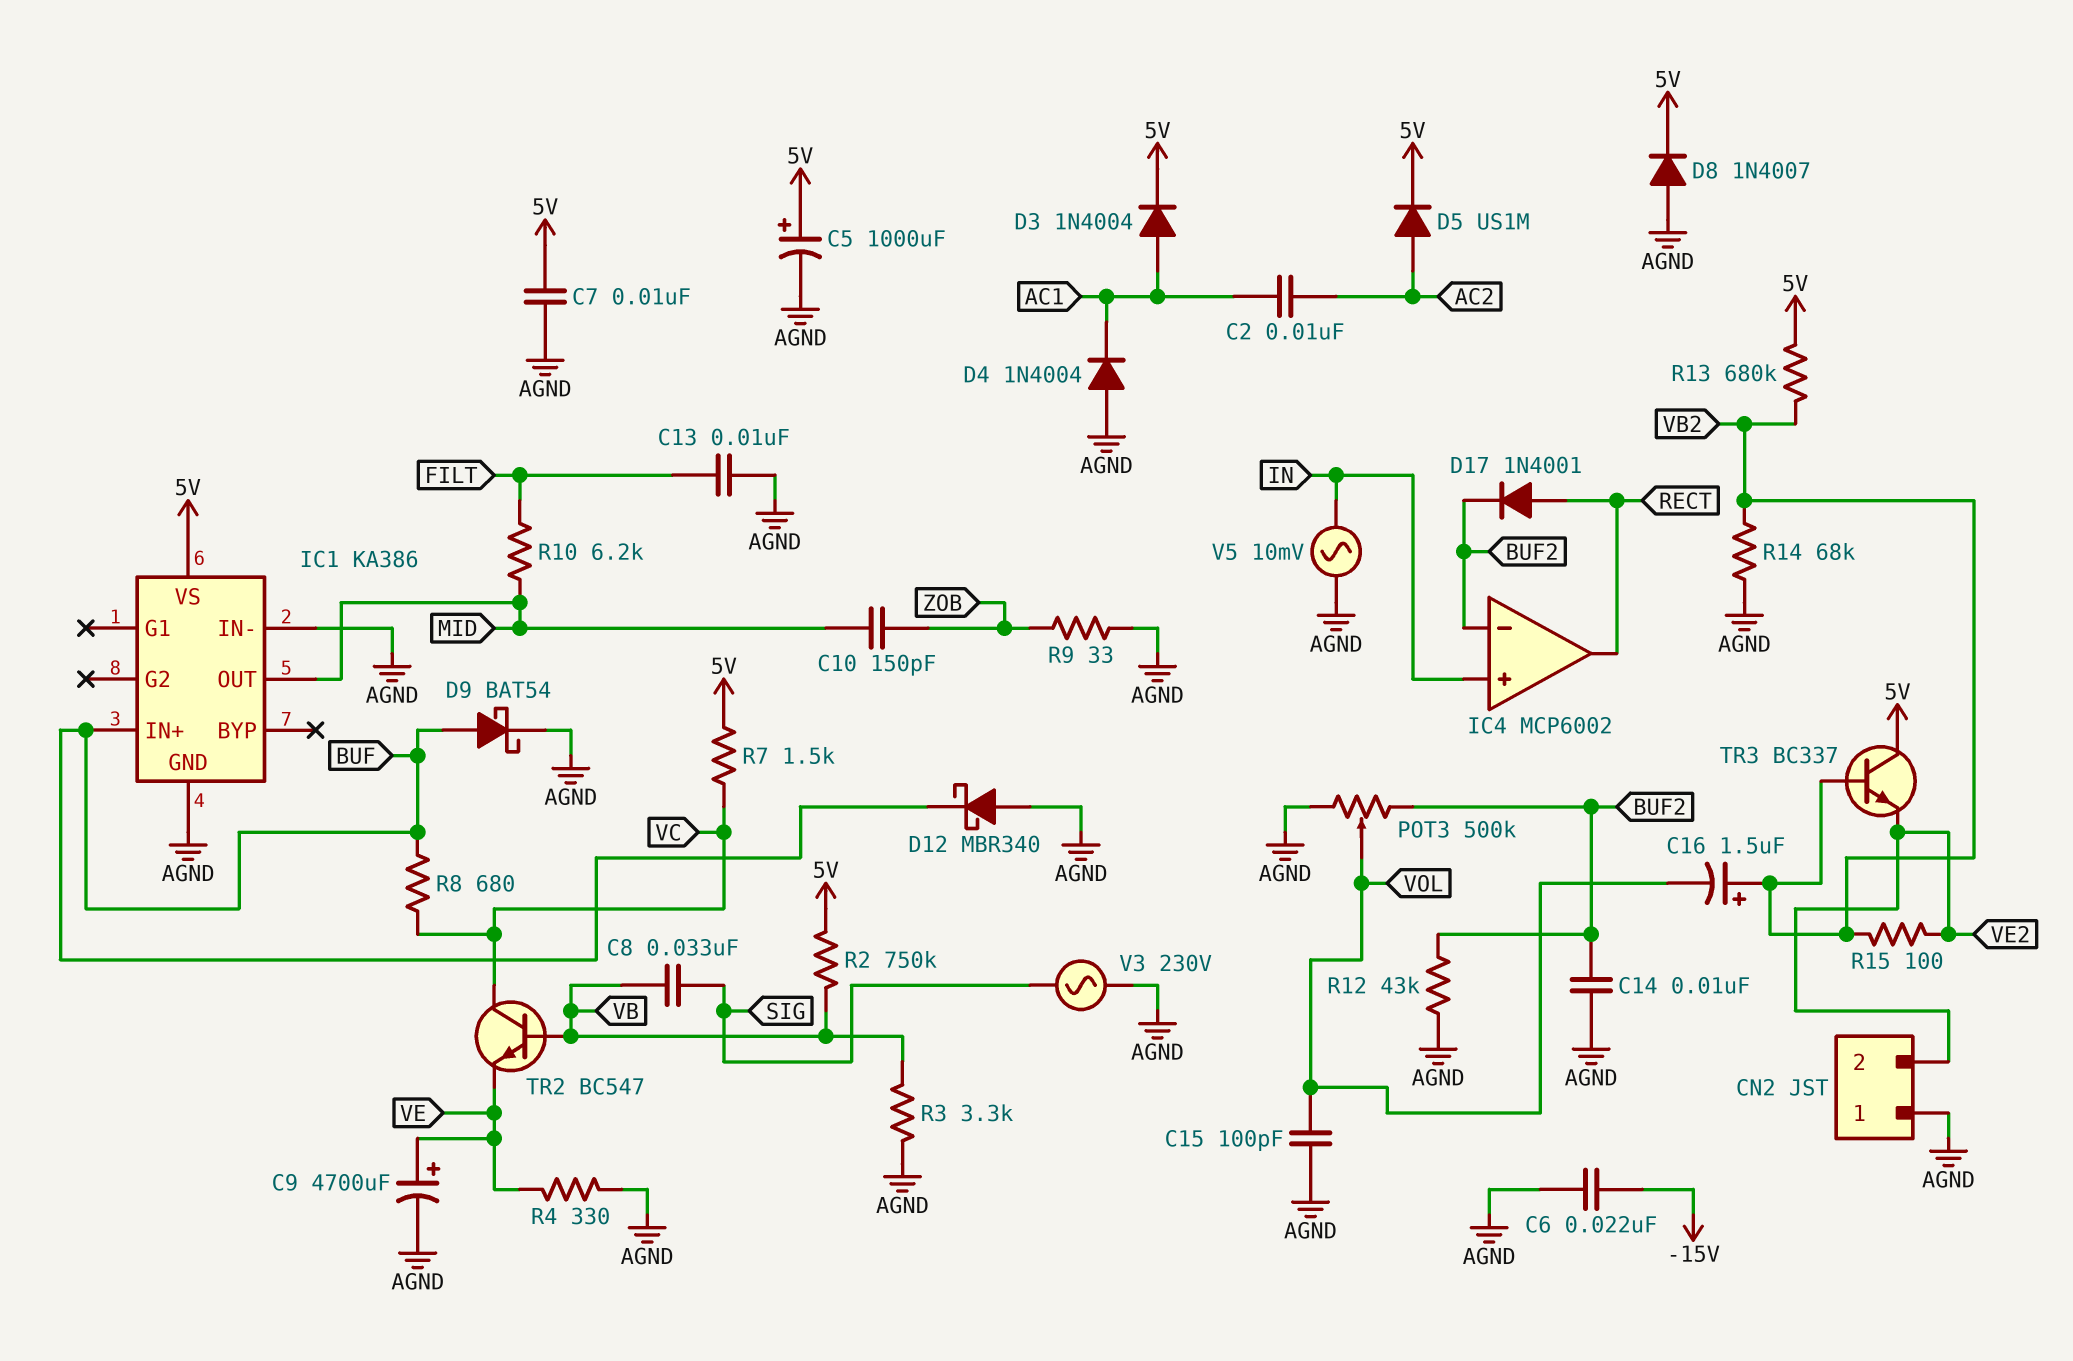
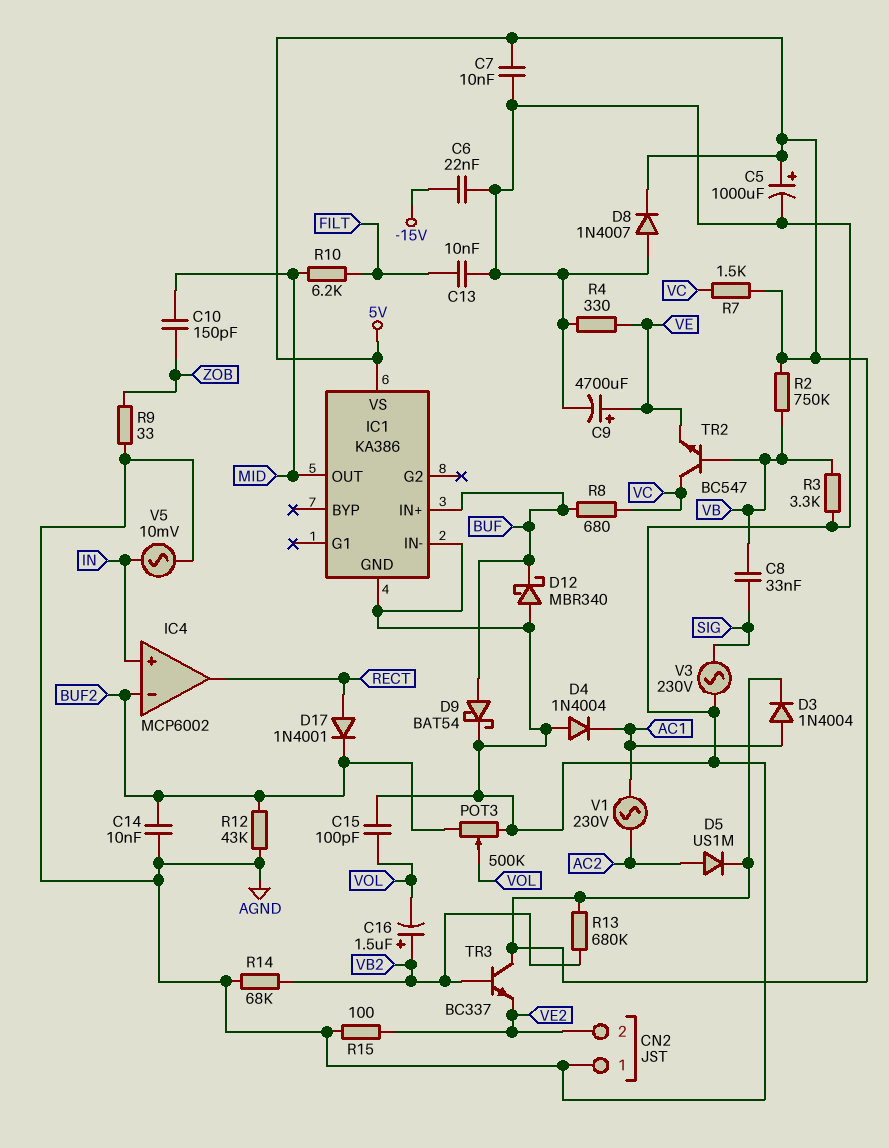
C2: 10nF (AC1, AC2) -> none
R15: 100 (VB2, VE2) -> 100 (AGND, VE2)
V1: none -> AC 230V (AC1, AC2)

